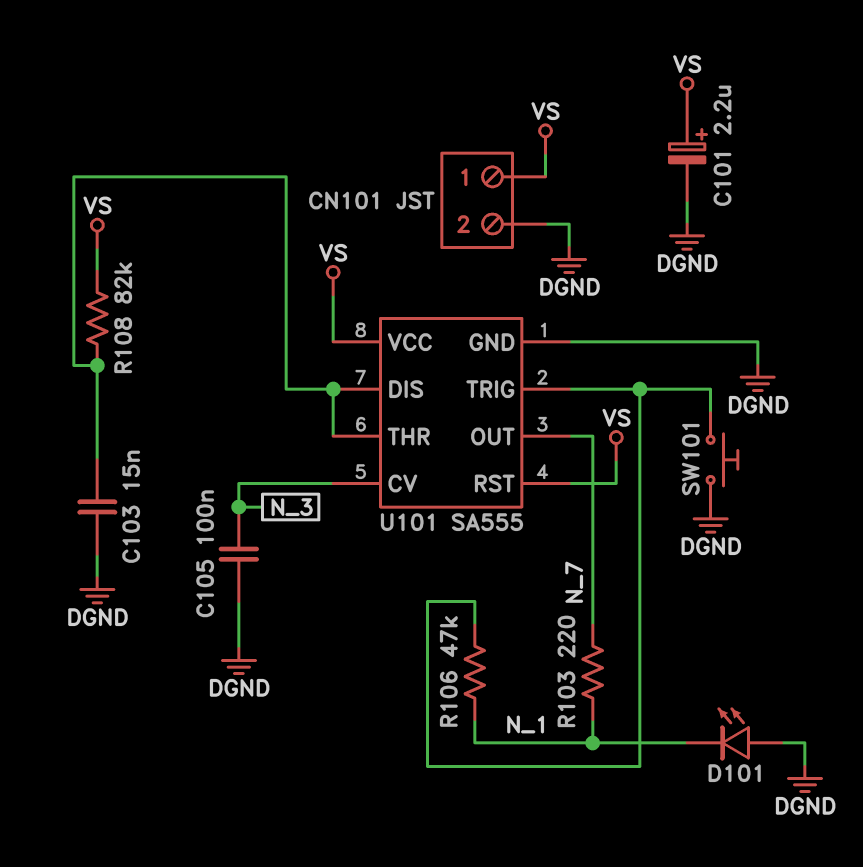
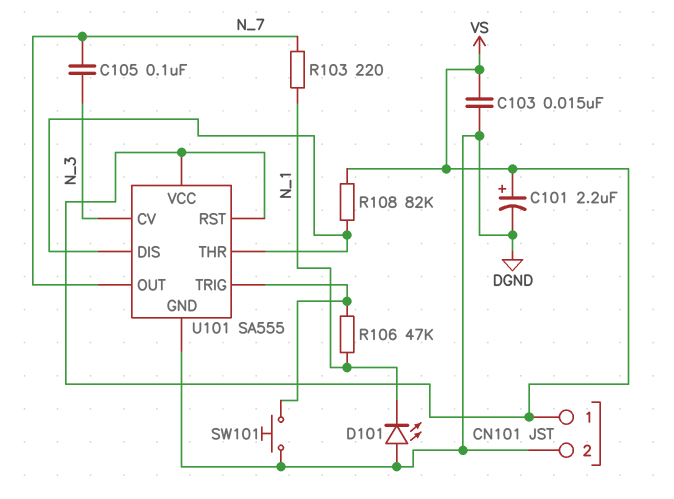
C103: 15nF (DGND, U101/DIS) -> 15nF (DGND, VS)
C105: 100nF (DGND, N_3) -> 100nF (N_3, N_7)

